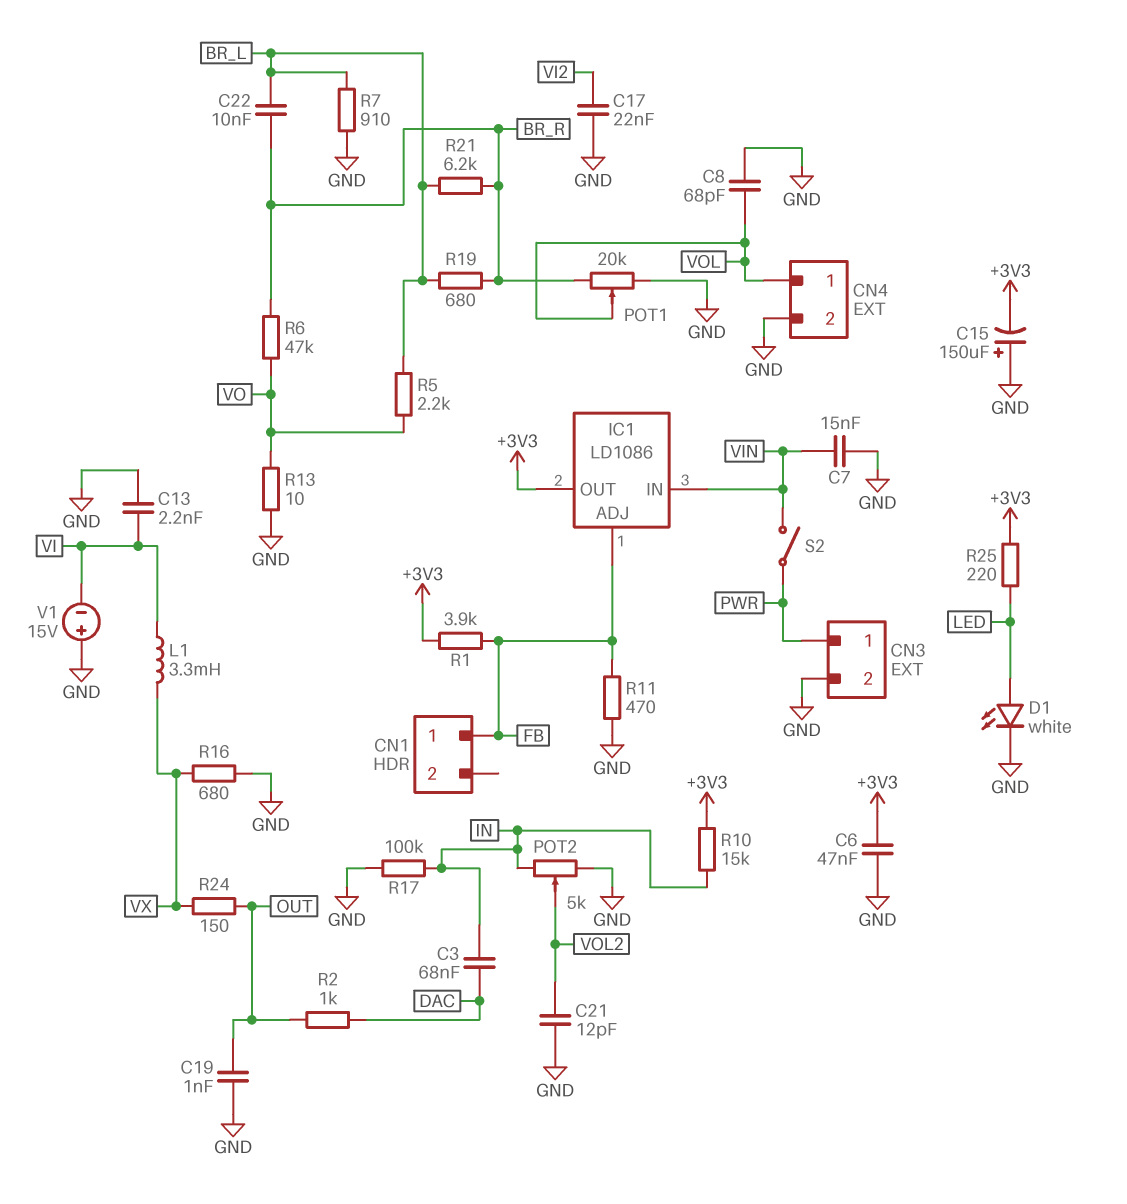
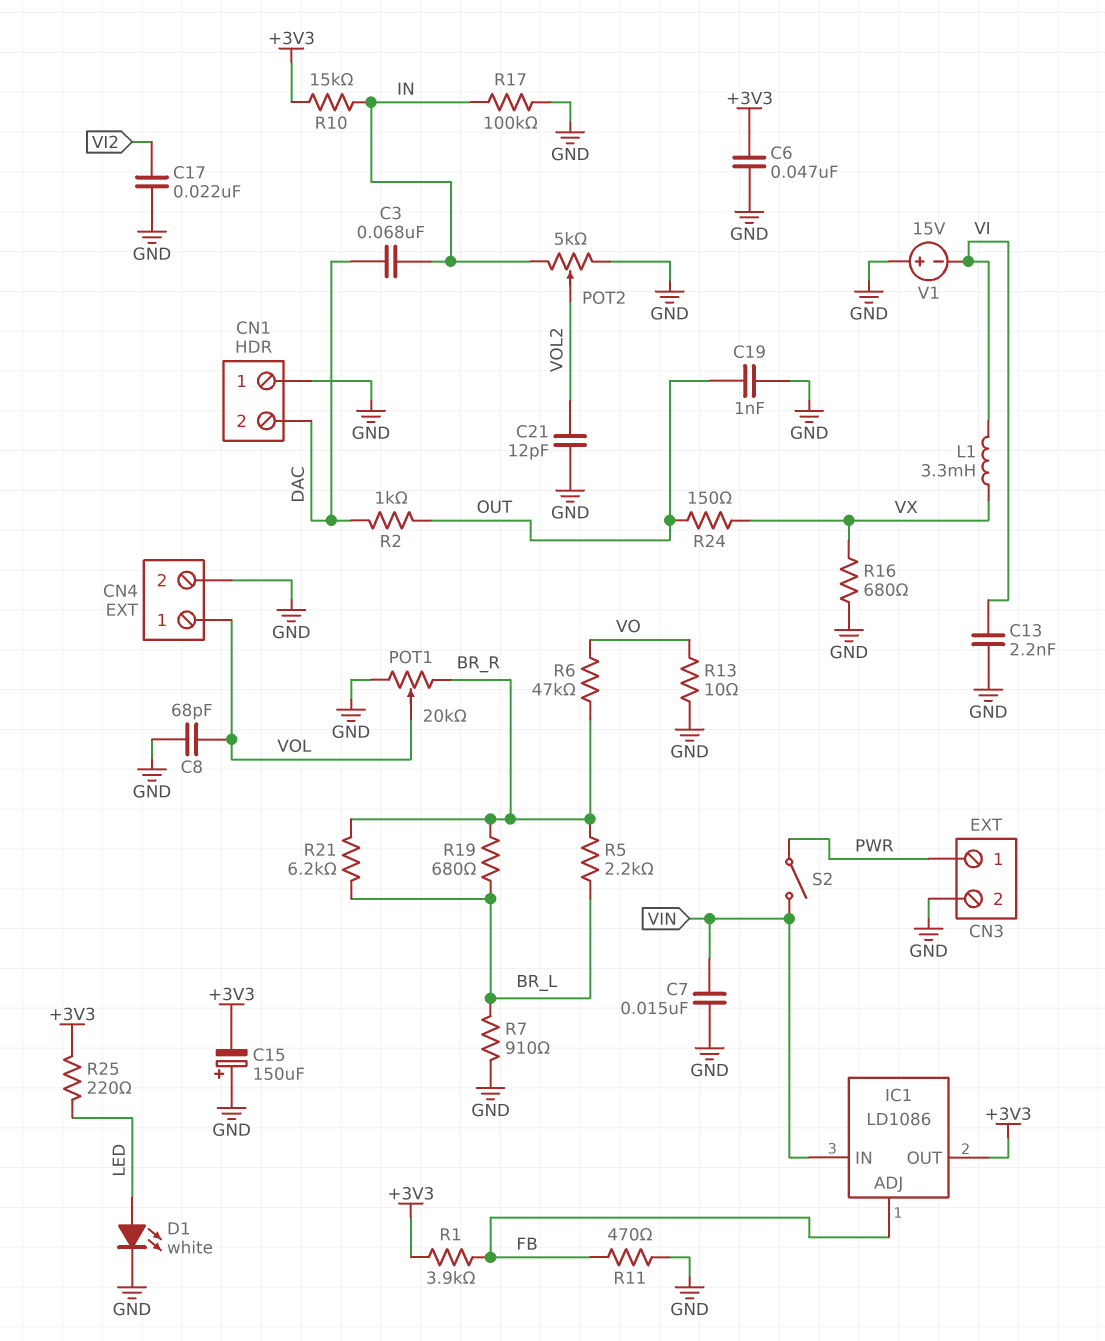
C22: 10nF (BR_L, BR_R) -> none
CN1 pin 1: FB -> GND
CN1 pin 2: none -> DAC
R5: 2.2k (BR_L, VO) -> 2.2k (BR_L, BR_R)

